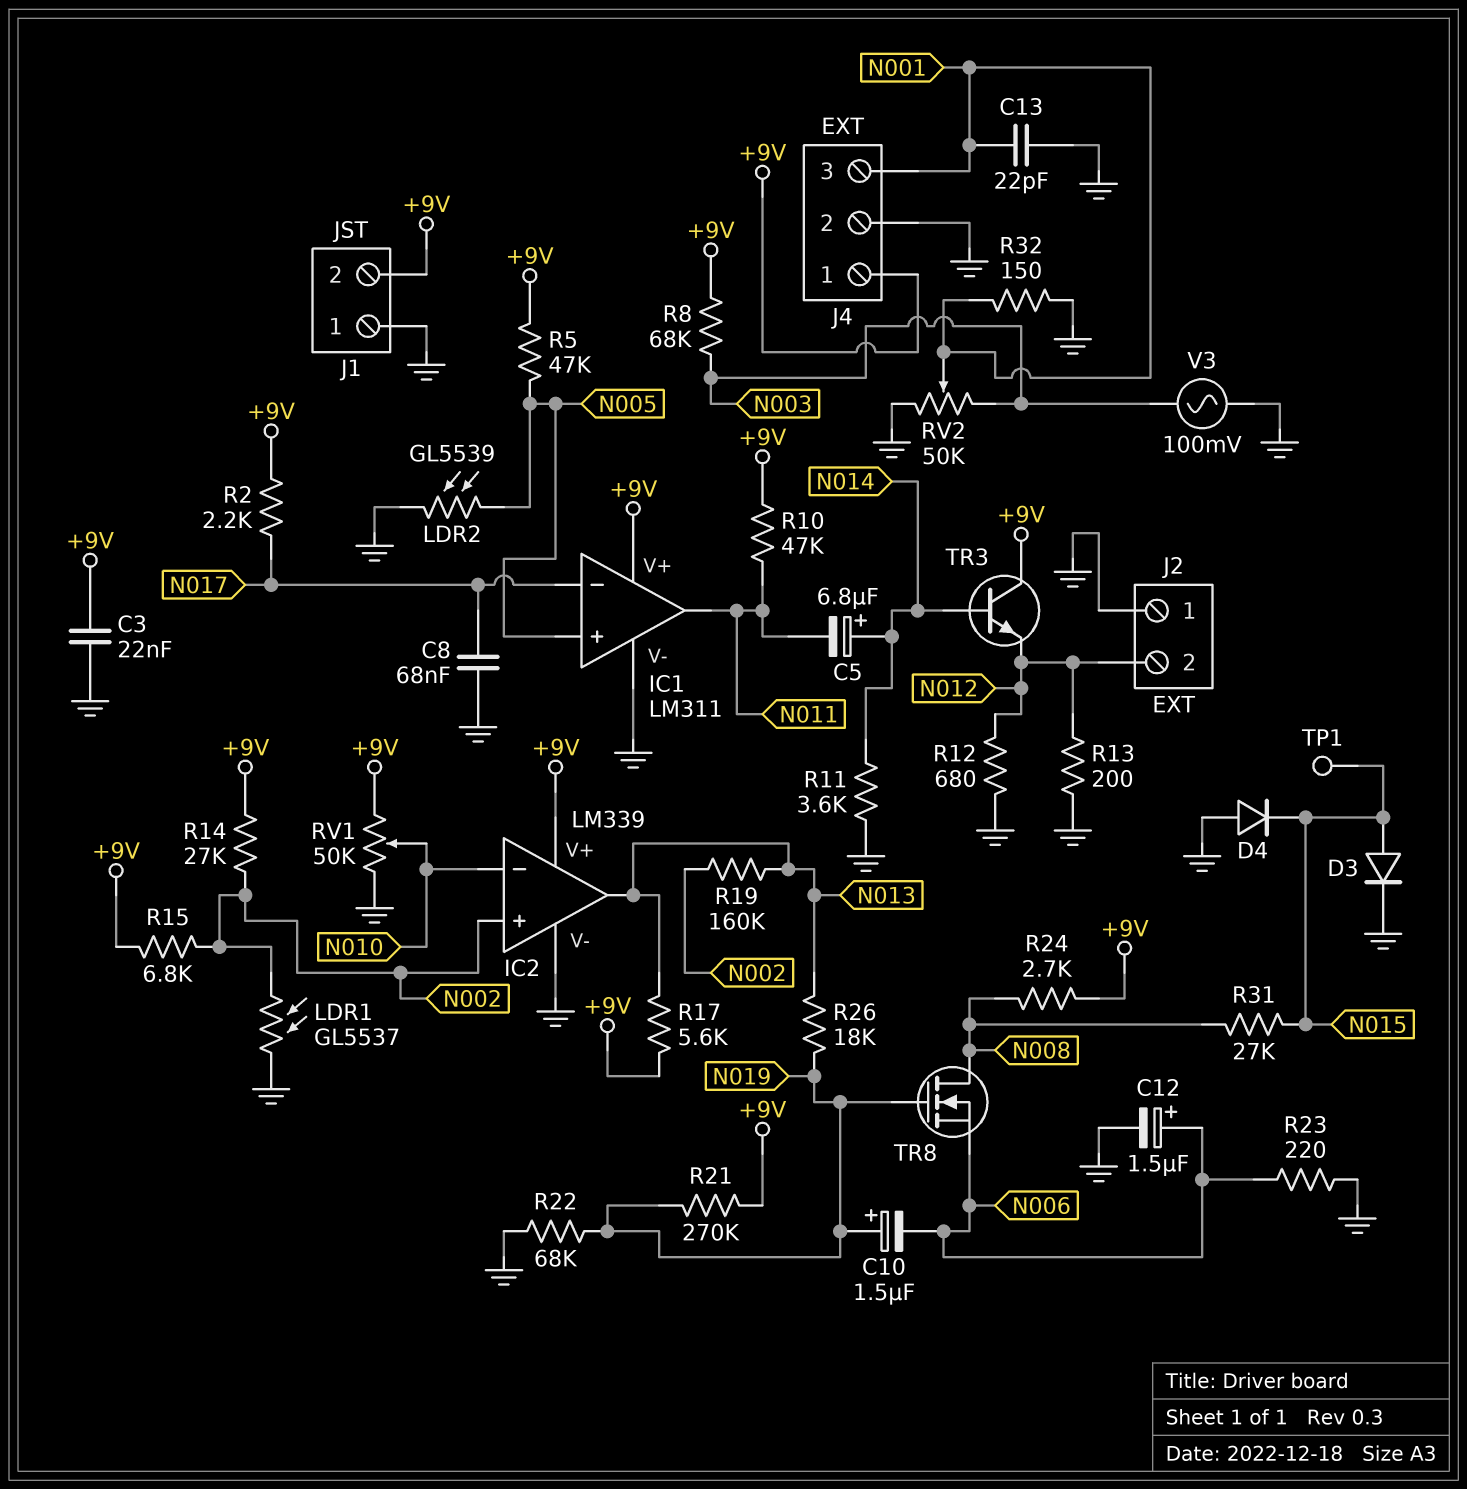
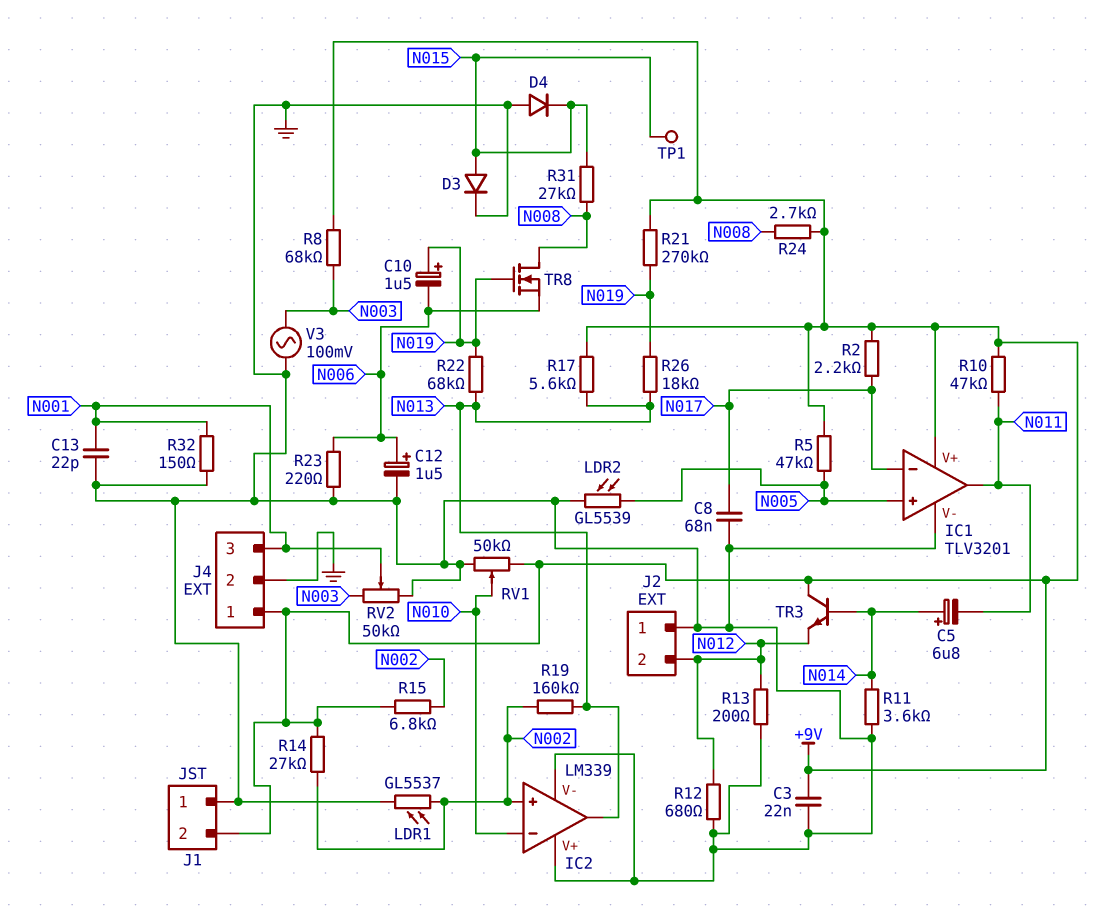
IC1: LM311 -> TLV3201
IC2 pin V+: +9V -> GND
R22: 68k (GND, N019) -> 68k (N013, N019)

